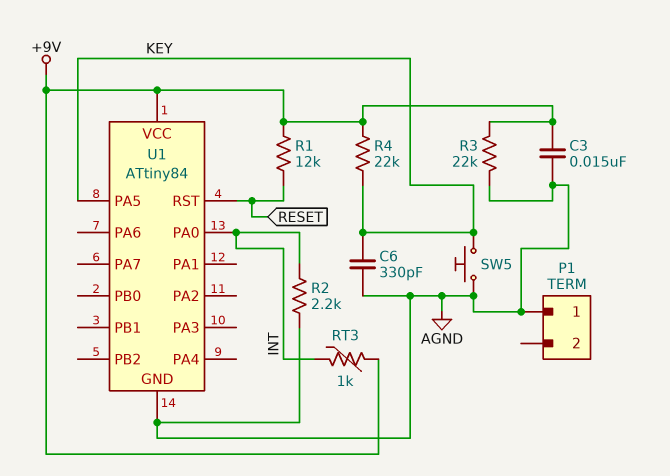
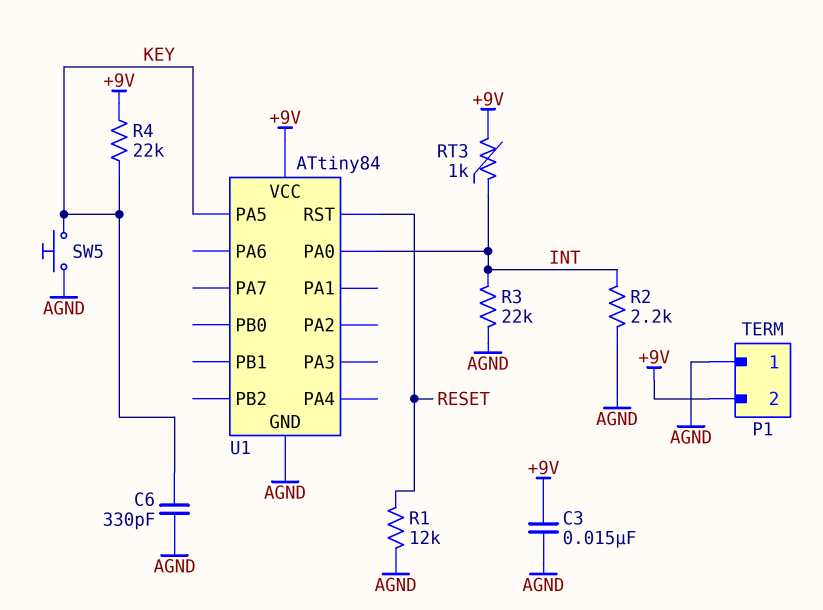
P1 pin 2: none -> +9V
R1: 12k (+9V, RESET) -> 12k (AGND, RESET)
R3: 22k (+9V, AGND) -> 22k (AGND, INT)

